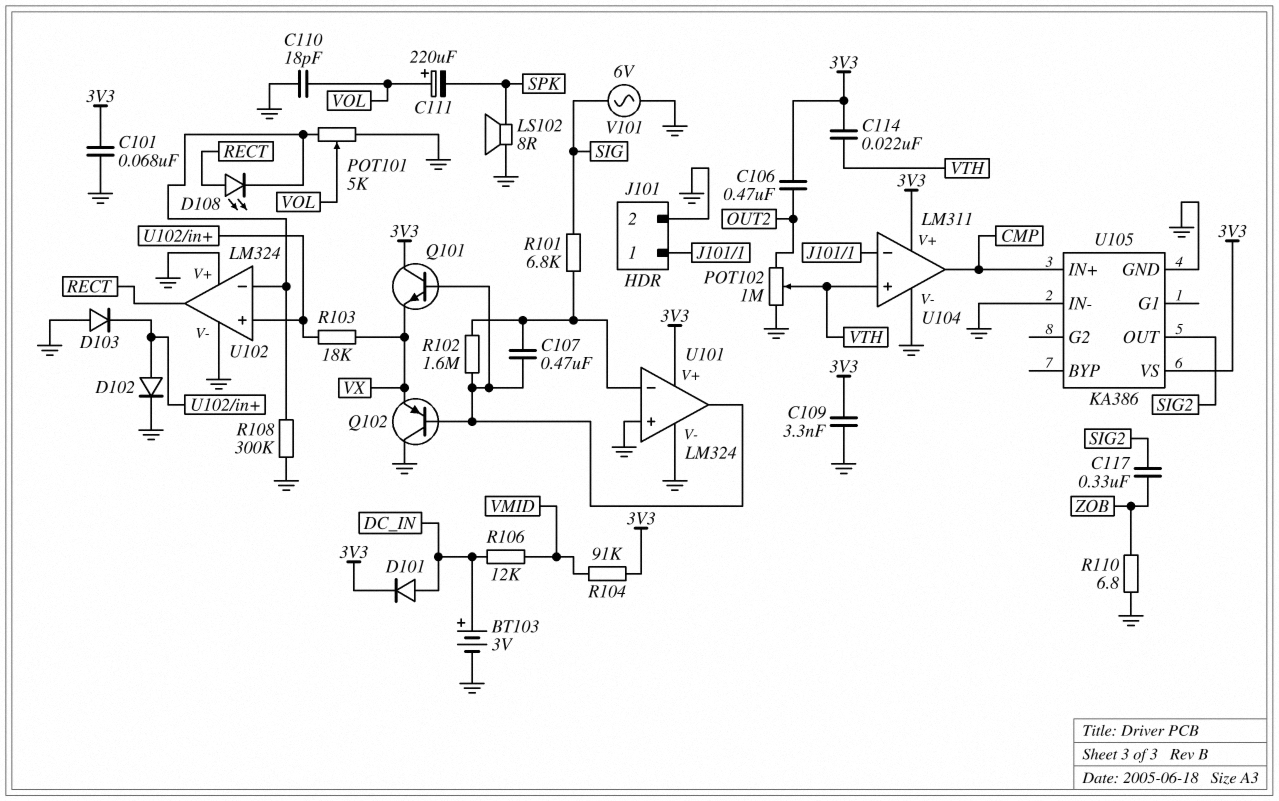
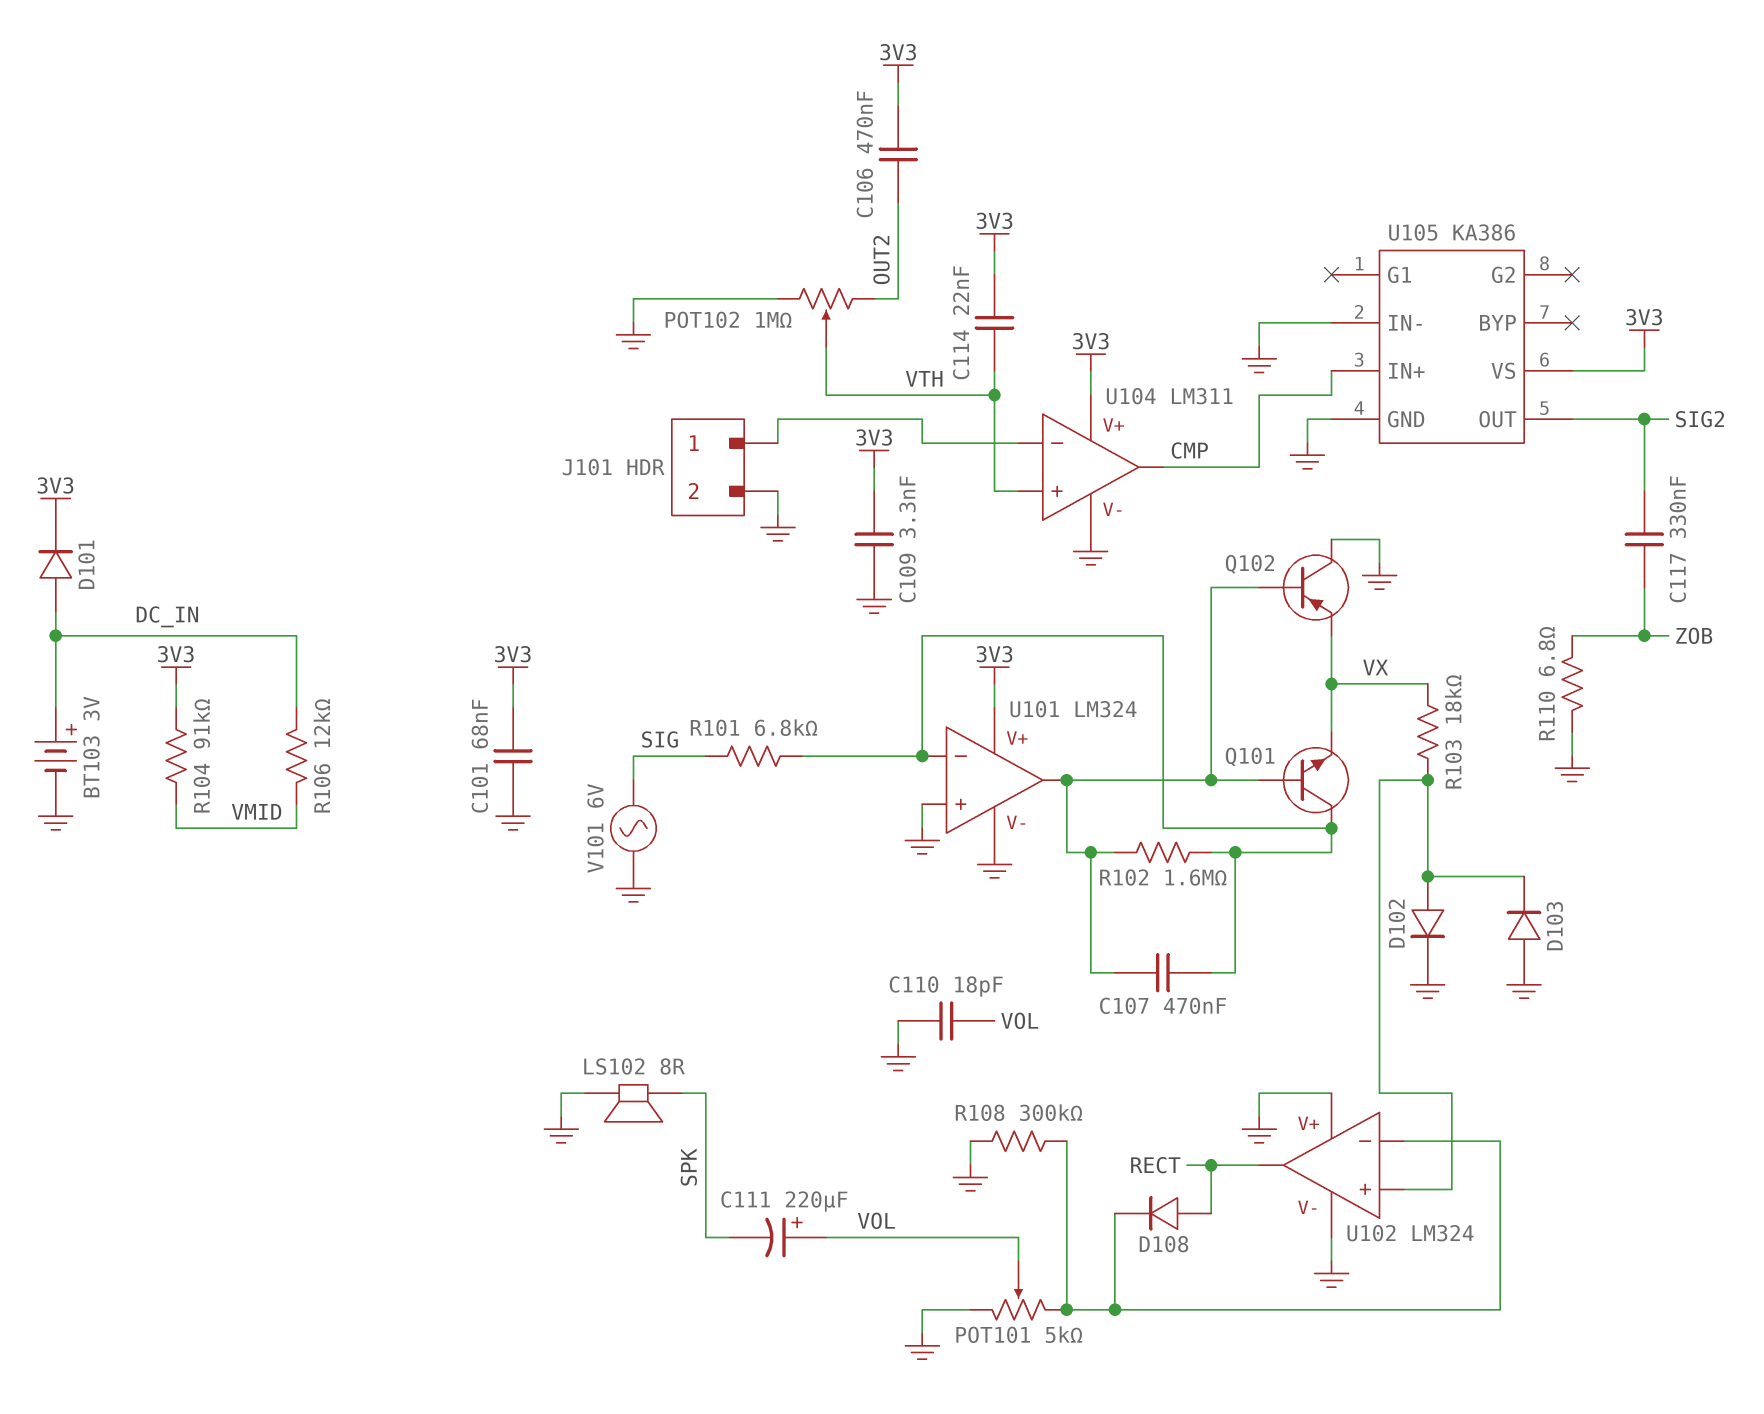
D108: LED (A RECT, K U102/in-) -> diode (A RECT, K U102/in-)
Q101: NPN (B U101/out, C 3V3, E VX) -> NPN (B U101/out, C U101/in-, E VX)

